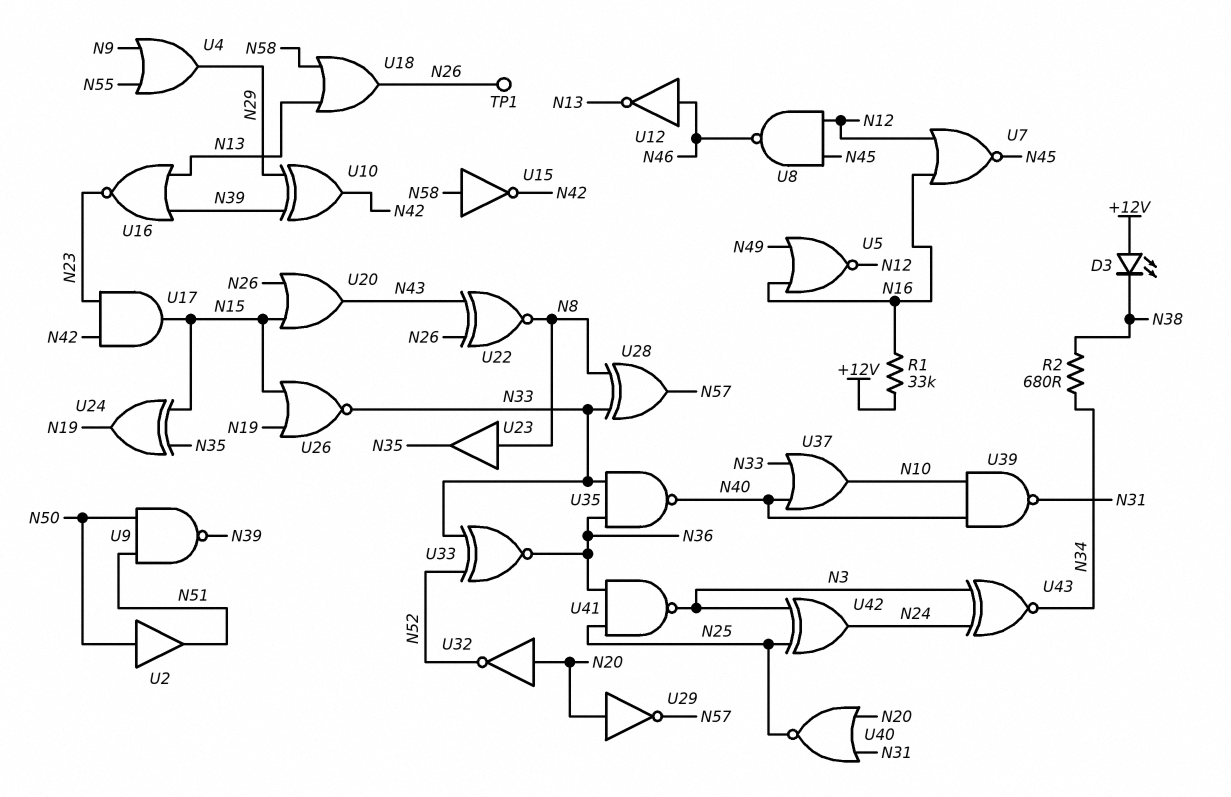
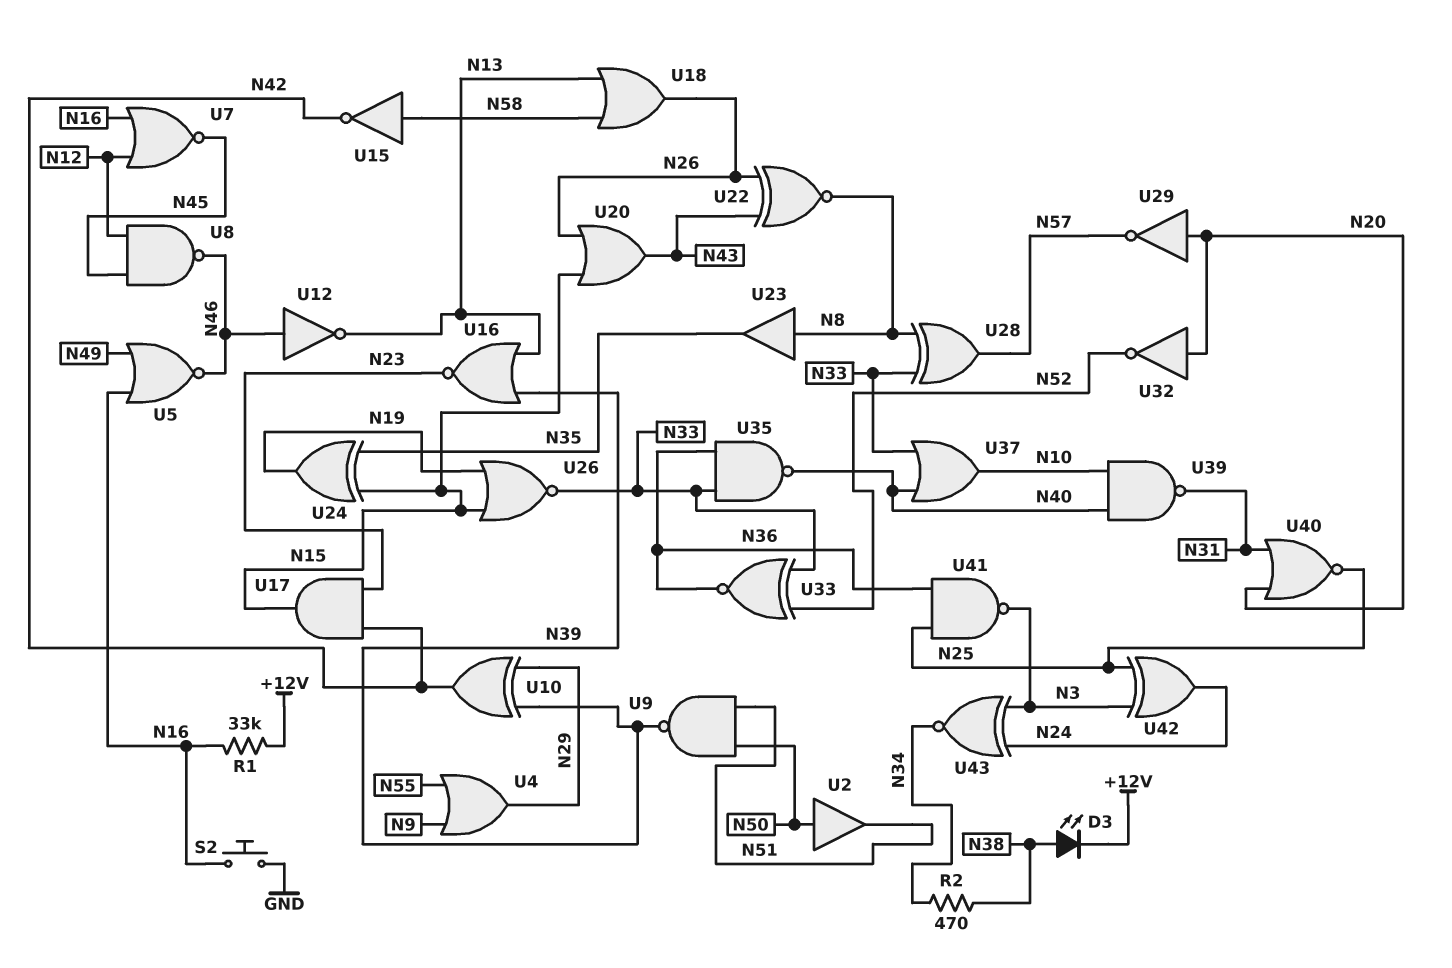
D3: LED (A +12V, K N38) -> LED (A N38, K +12V)
R2: 680 (N34, N38) -> 470 (N34, N38)
S2: none -> button (GND, N16)
TP1: test point (N26) -> none
U5: NOR (in N16, in N49, out N12) -> NOR (in N16, in N49, out N46)

